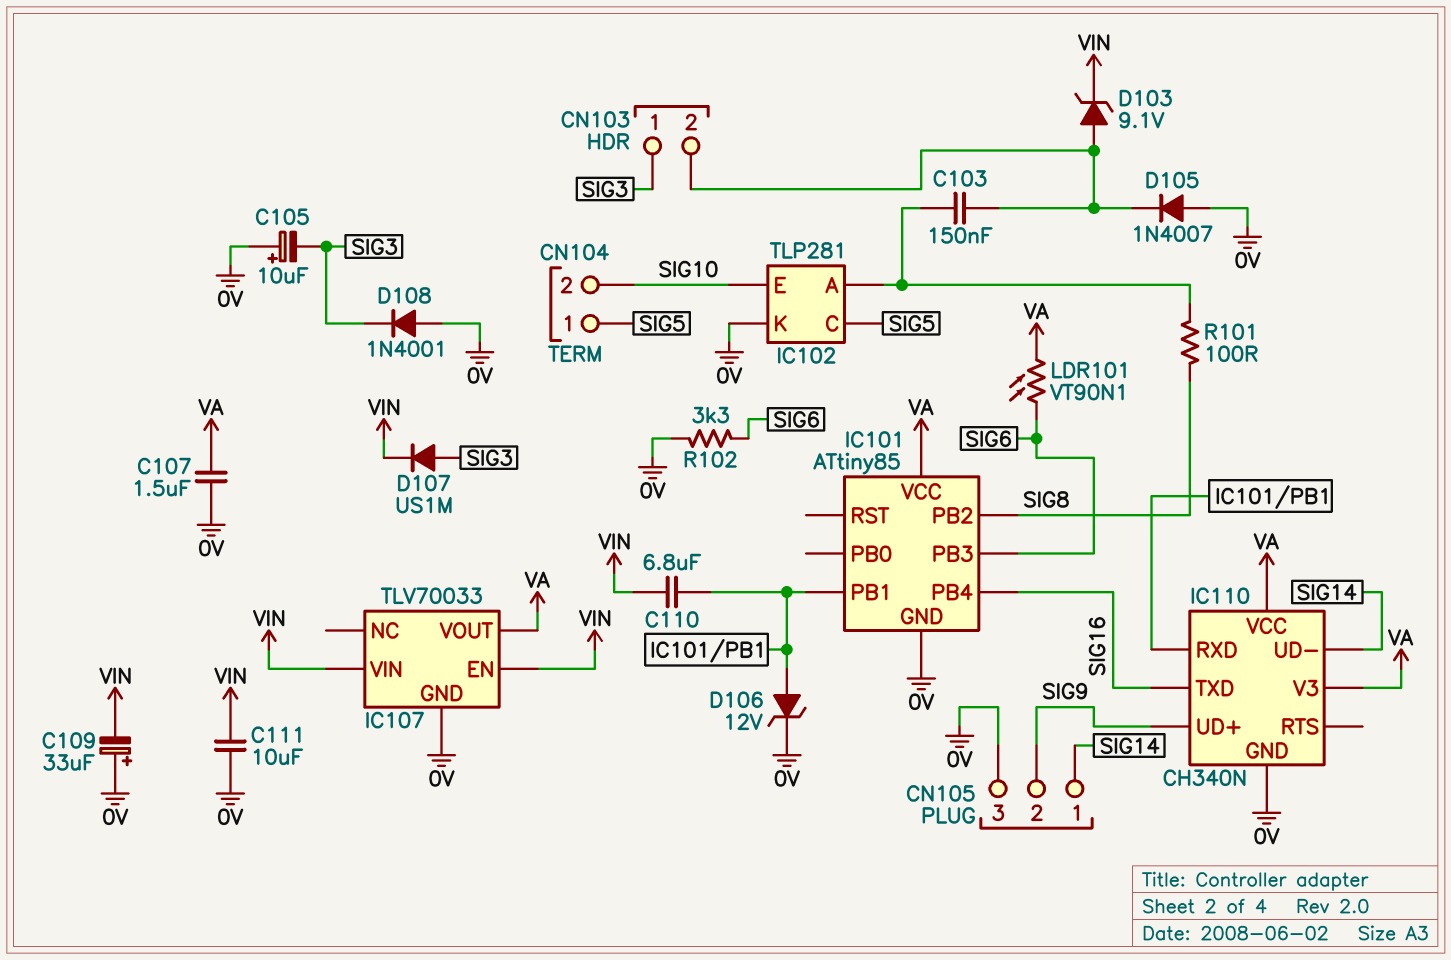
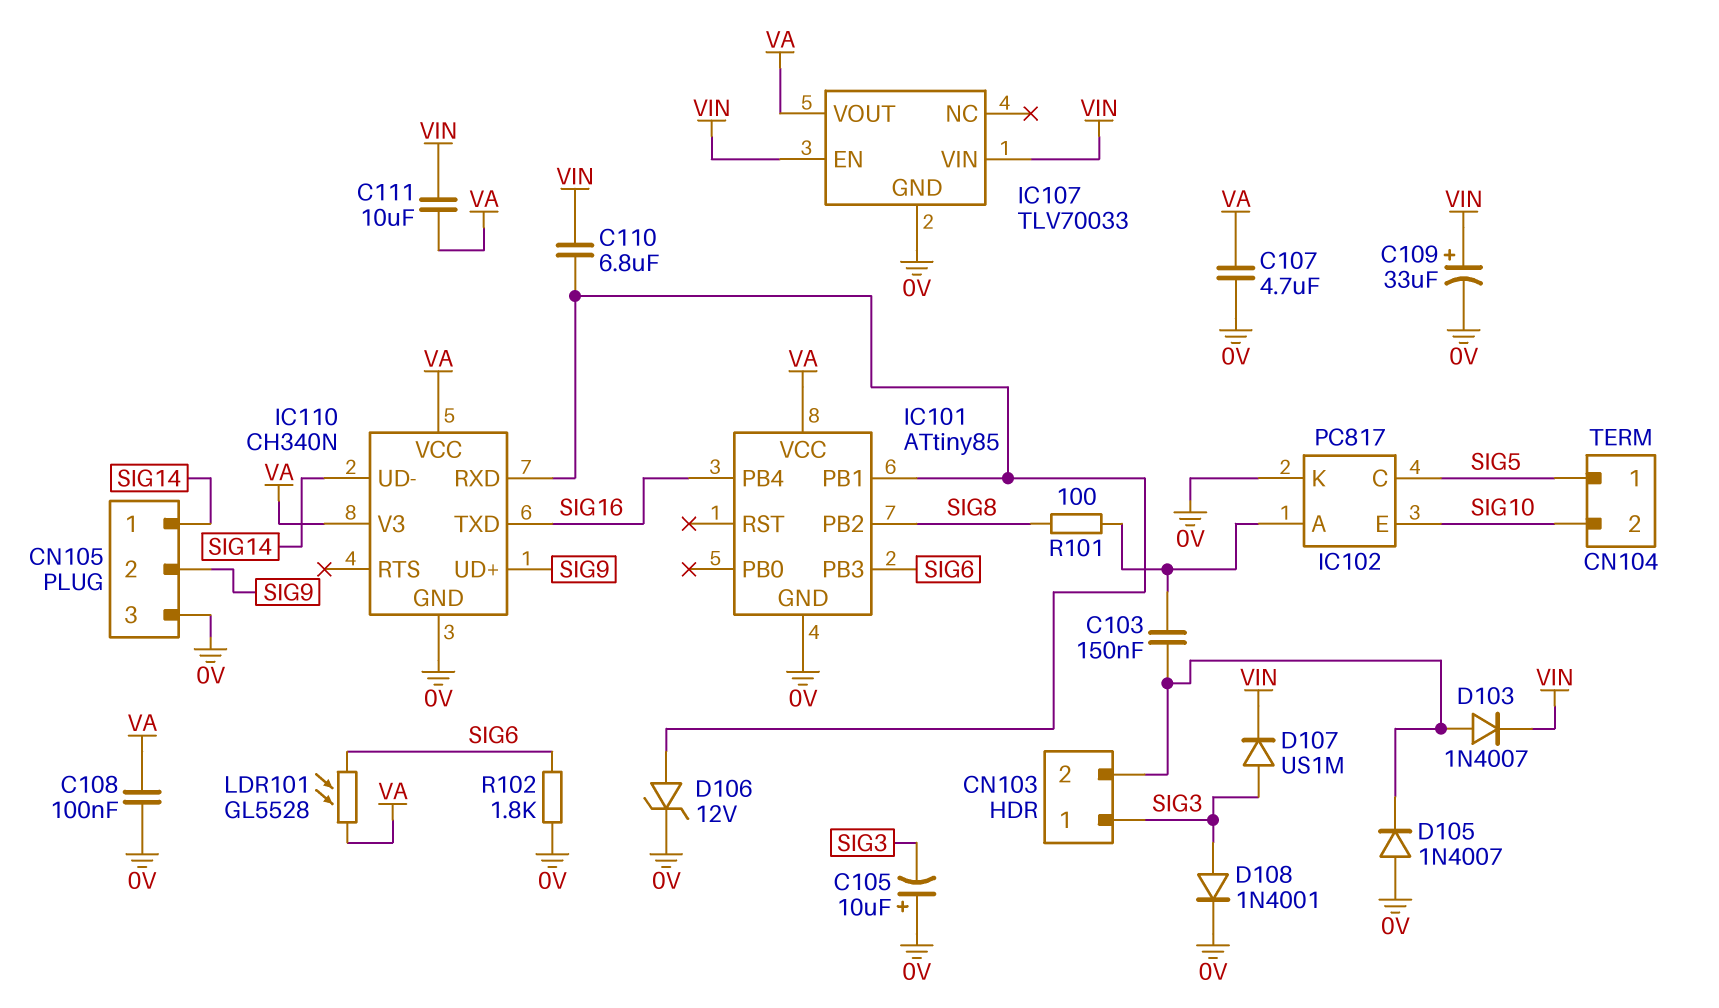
C107: 1.5uF (0V, VA) -> 4.7uF (0V, VA)
C108: none -> 100nF (0V, VA)
C109: 33uF (plus 0V, minus VIN) -> 33uF (plus VIN, minus 0V)
C111: 10uF (0V, VIN) -> 10uF (VA, VIN)
D103: zener 9.1V (A CN103/2, K VIN) -> diode 1N4007 (A CN103/2, K VIN)
D108: diode 1N4001 (A 0V, K SIG3) -> diode 1N4001 (A SIG3, K 0V)
IC102: TLP281 -> PC817
LDR101: VT90N1 (SIG6, VA) -> GL5528 (SIG6, VA)
R102: 3.3k (0V, SIG6) -> 1.8k (0V, SIG6)

